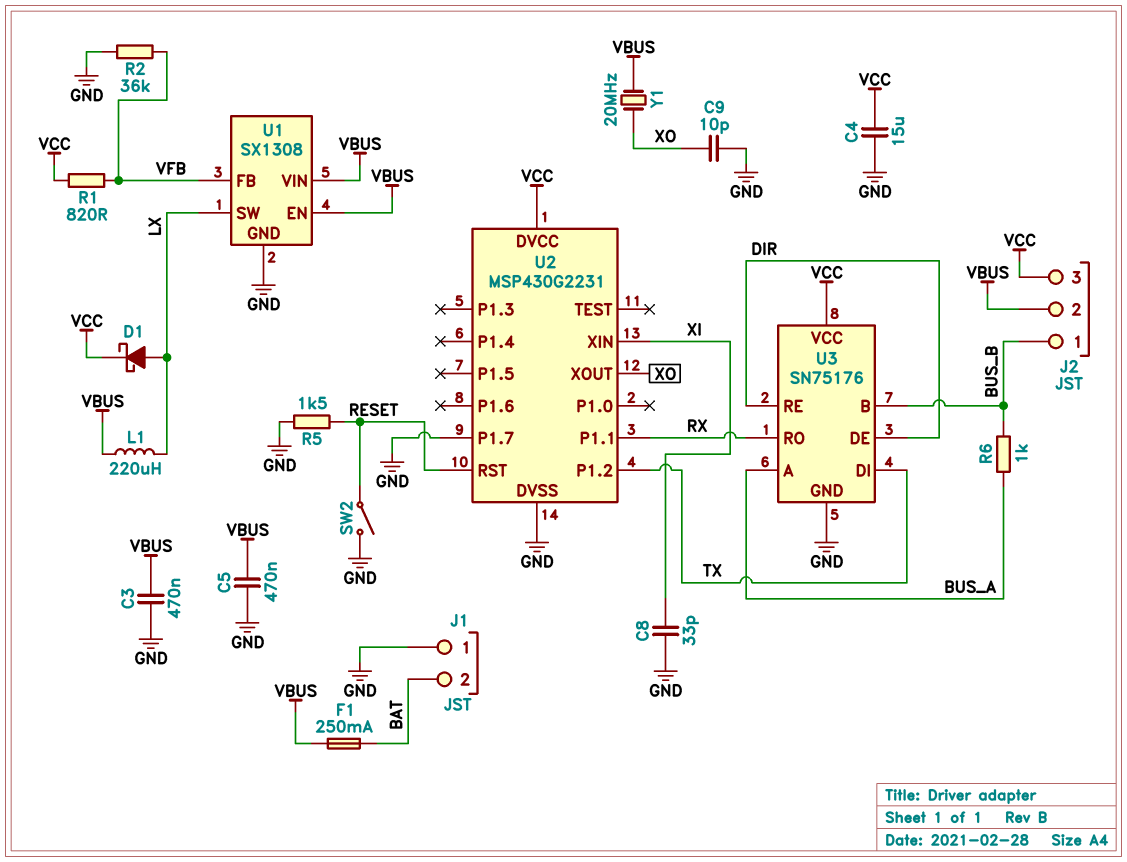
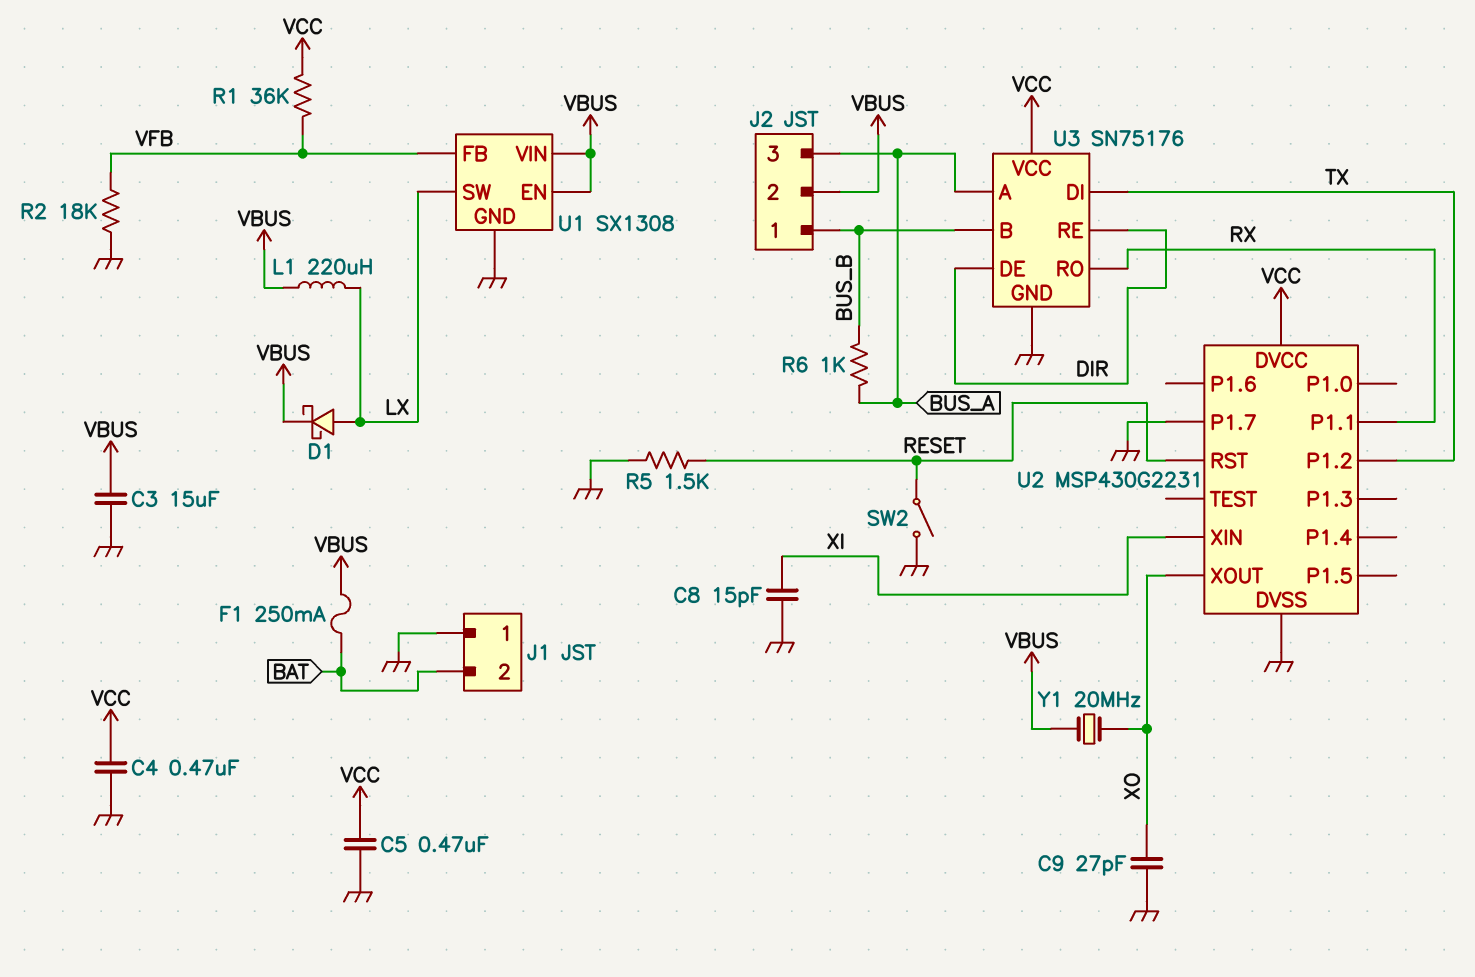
C3: 470nF (GND, VBUS) -> 15uF (GND, VBUS)
C4: 15uF (GND, VCC) -> 470nF (GND, VCC)
C5: 470nF (GND, VBUS) -> 470nF (GND, VCC)
C8: 33pF (GND, XI) -> 15pF (GND, XI)
C9: 10pF (GND, XO) -> 27pF (GND, XO)
D1: schottky (A LX, K VCC) -> schottky (A LX, K VBUS)
J2 pin 3: VCC -> BUS_A
R1: 820 (VCC, VFB) -> 36k (VCC, VFB)
R2: 36k (GND, VFB) -> 18k (GND, VFB)

